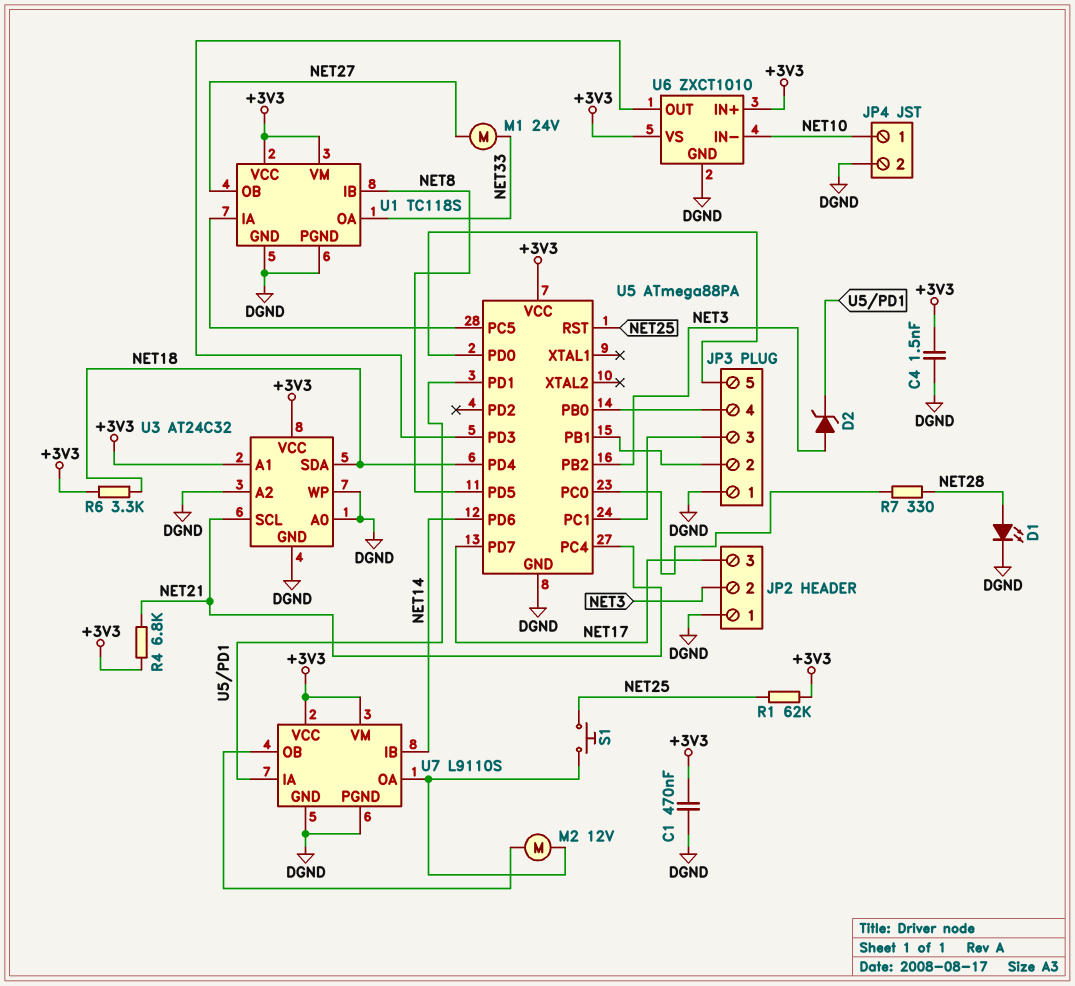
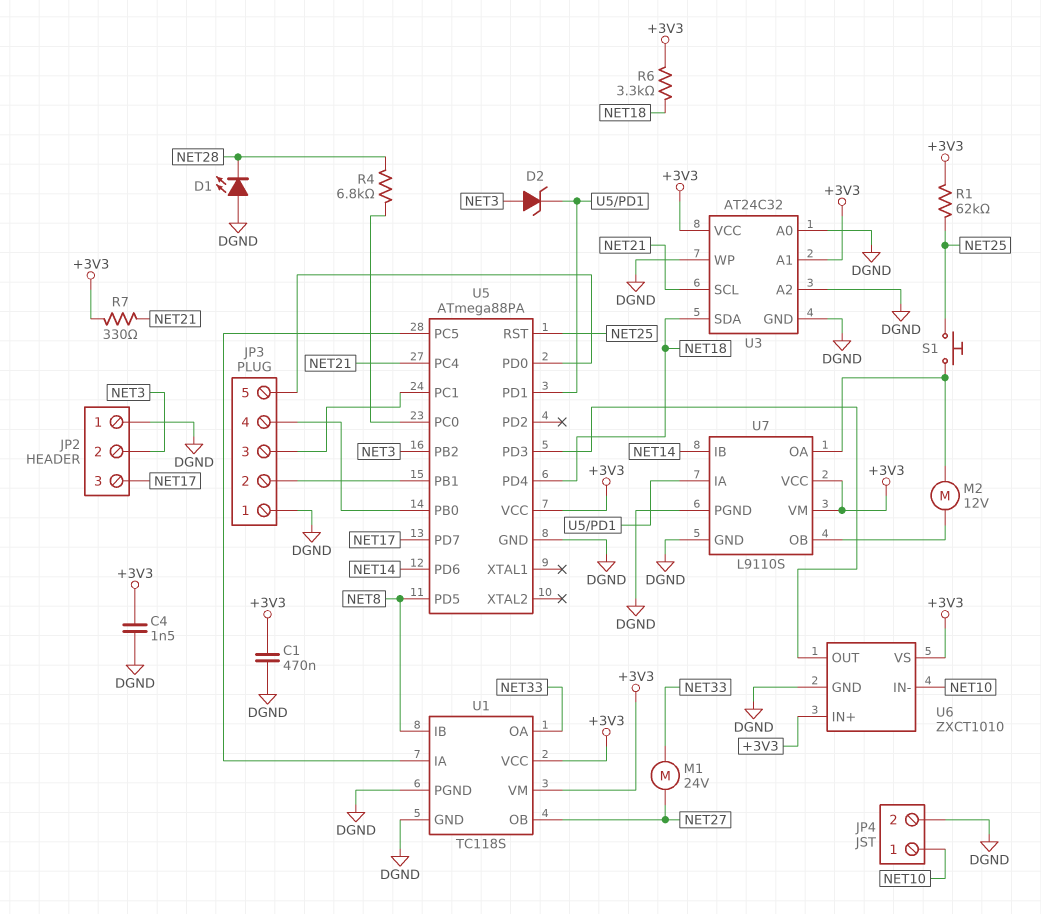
D1: LED (A NET28, K DGND) -> LED (A DGND, K NET28)
R4: 6.8k (+3V3, NET21) -> 6.8k (NET28, U5/PC0)
R7: 330 (NET28, U5/PC0) -> 330 (+3V3, NET21)

